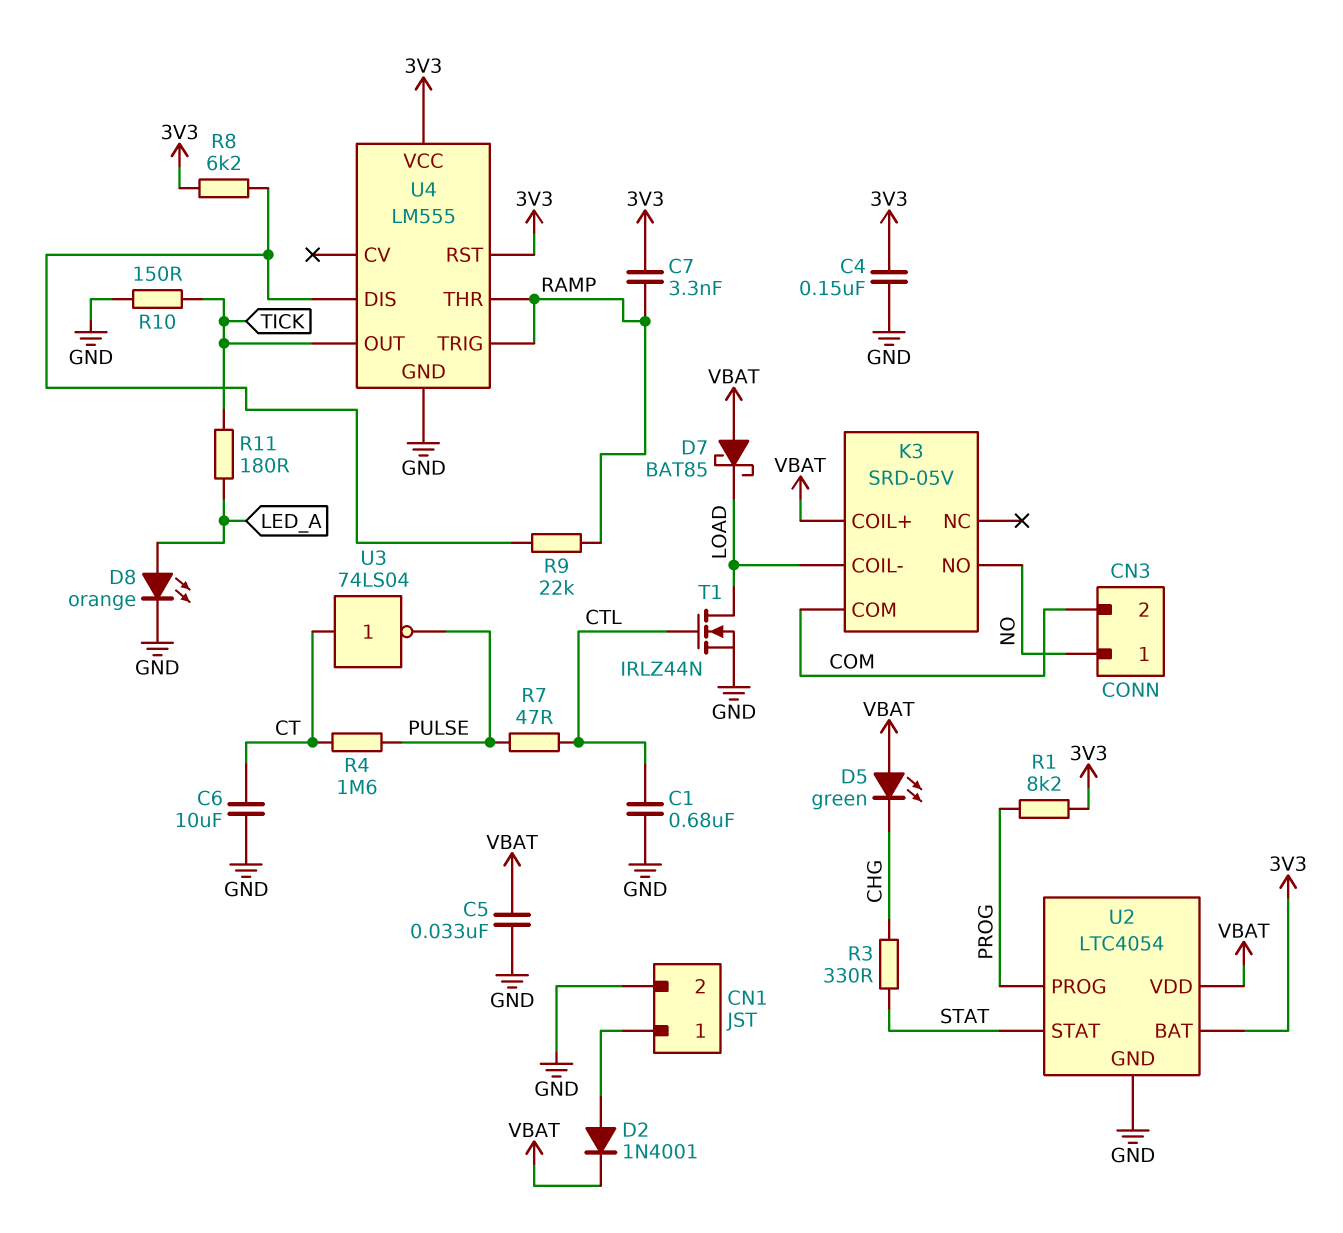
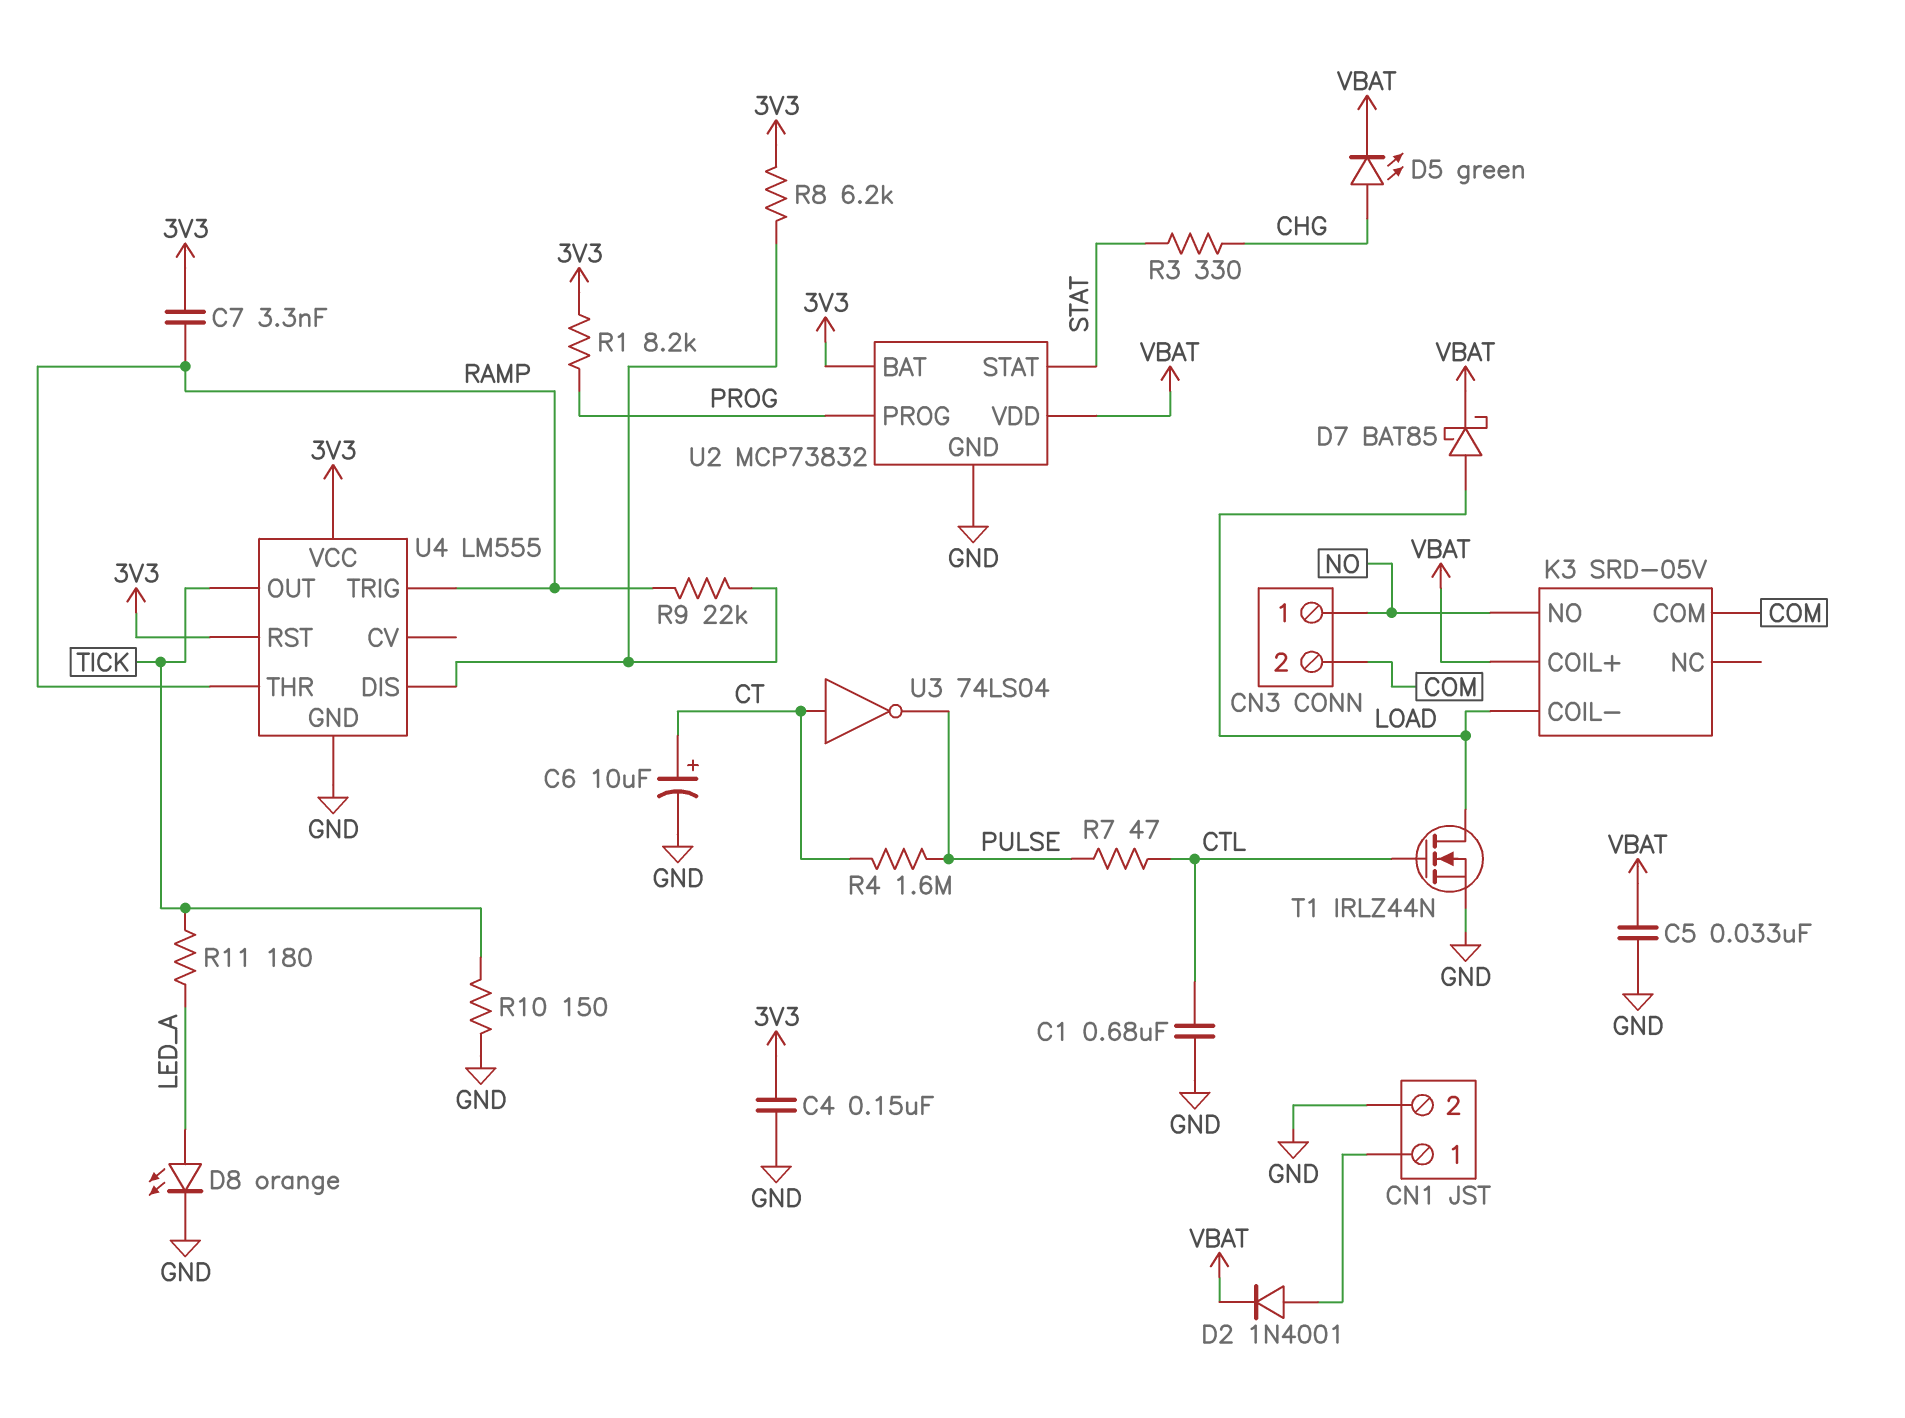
C6: 10uF (CT, GND) -> 10uF (plus CT, minus GND)
D5: LED green (A VBAT, K CHG) -> LED green (A CHG, K VBAT)
D7: schottky BAT85 (A VBAT, K LOAD) -> schottky BAT85 (A LOAD, K VBAT)
U2: LTC4054 -> MCP73832

